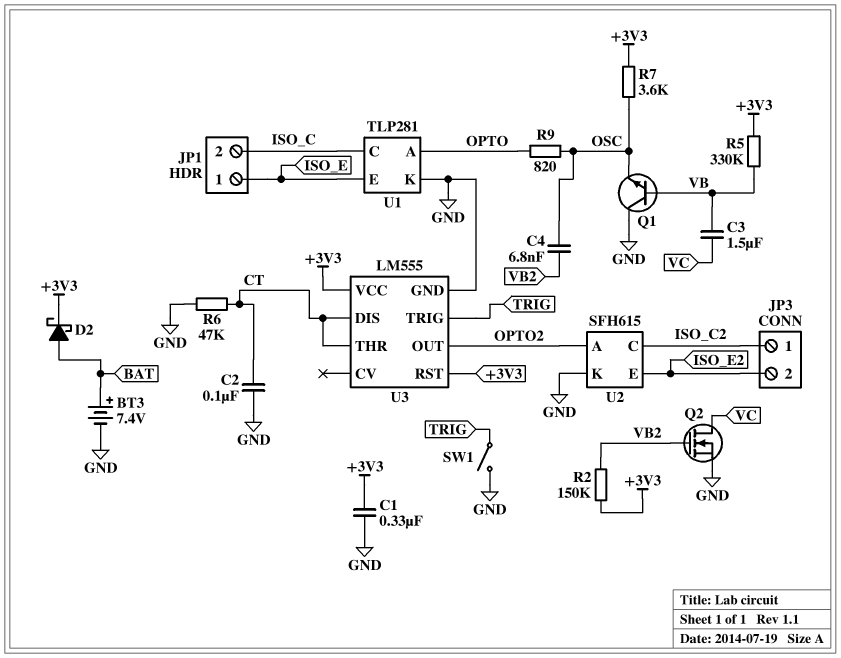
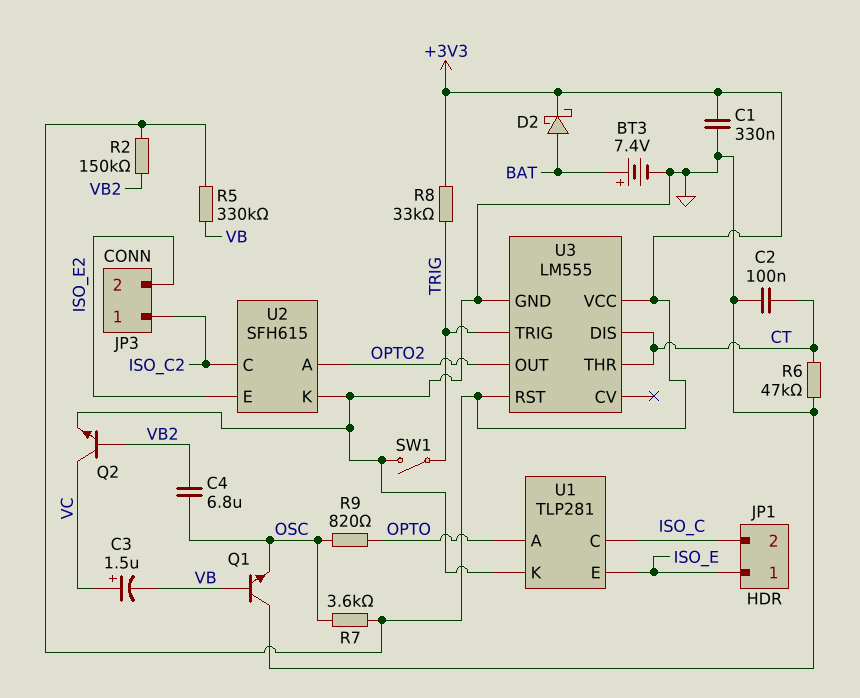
C3: 1.5uF (VB, VC) -> 1.5uF (plus VC, minus VB)
C4: 6.8nF (OSC, VB2) -> 6.8uF (OSC, VB2)
Q2: NMOS (G VB2, D VC, S GND) -> NPN (B VB2, C VC, E GND)
R8: none -> 33k (+3V3, TRIG)

